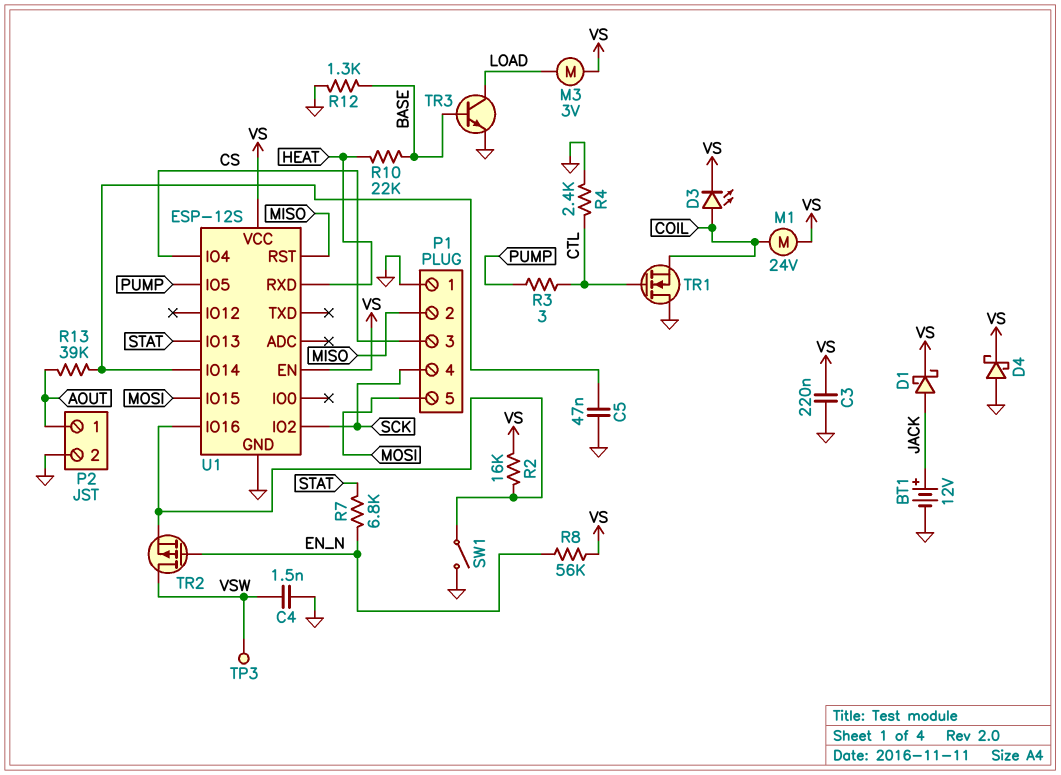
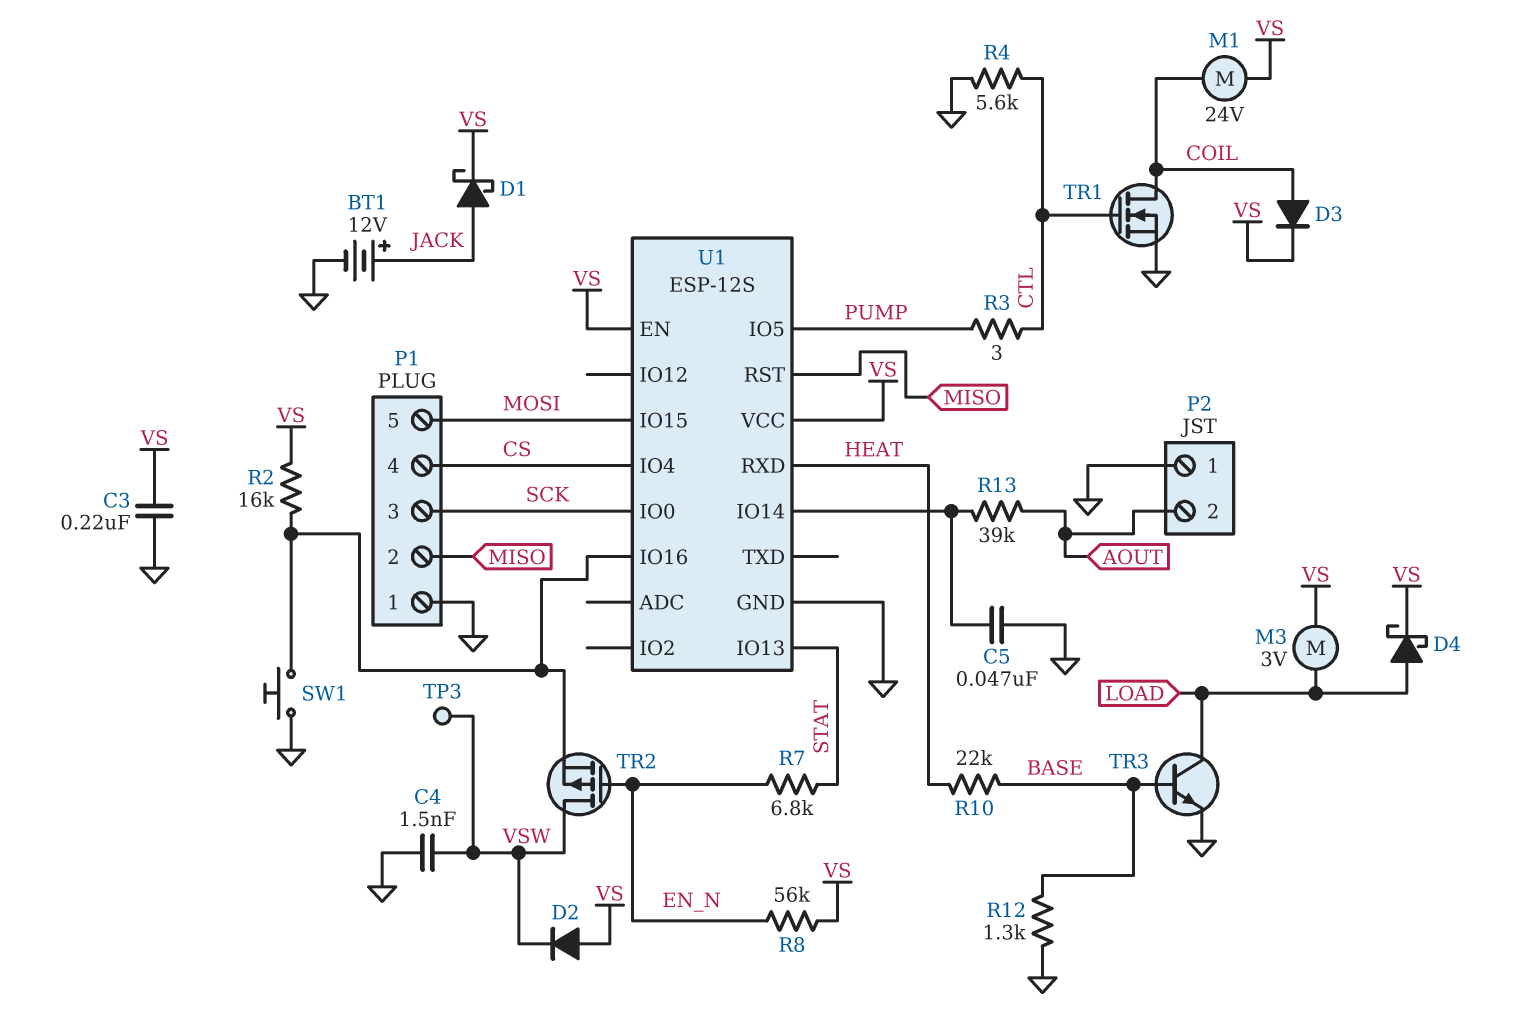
D2: none -> diode (A VS, K VSW)
D3: LED (A COIL, K VS) -> diode (A COIL, K VS)
D4: schottky (A GND, K VS) -> schottky (A LOAD, K VS)
P1 pin 3: CS -> SCK
P1 pin 4: SCK -> CS
P2 pin 1: AOUT -> GND
P2 pin 2: GND -> AOUT
R4: 2.4k (CTL, GND) -> 5.6k (CTL, GND)
SW1: switch (GND, U1/IO16) -> button (GND, U1/IO16)
TR1: NMOS (G CTL, D GND, S COIL) -> NMOS (G CTL, D COIL, S GND)
U1 pin IO0: none -> SCK
U1 pin IO2: SCK -> none

